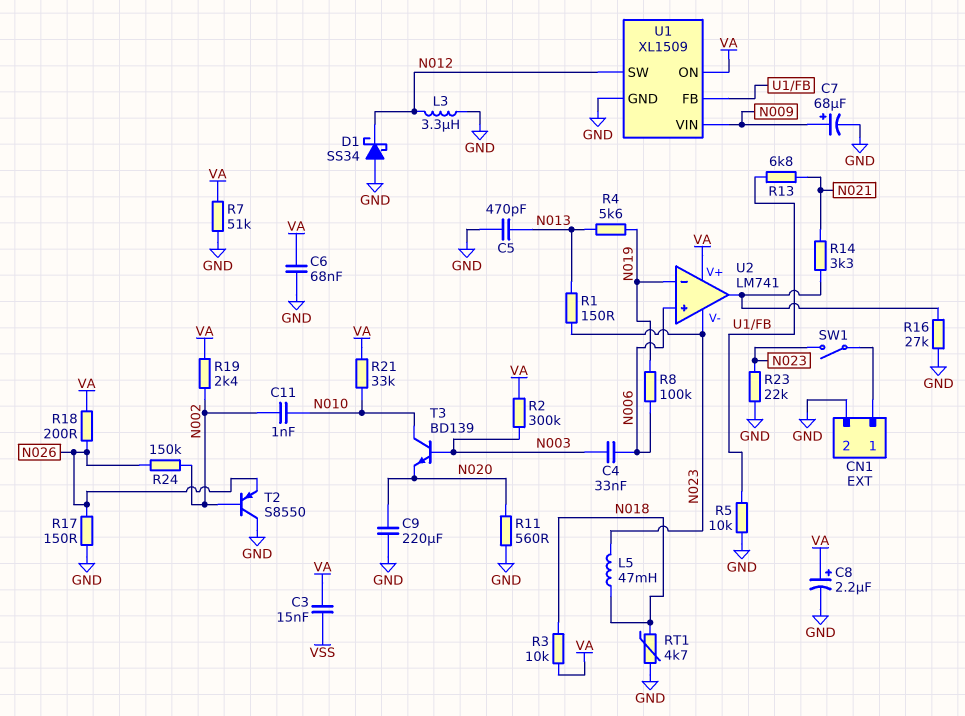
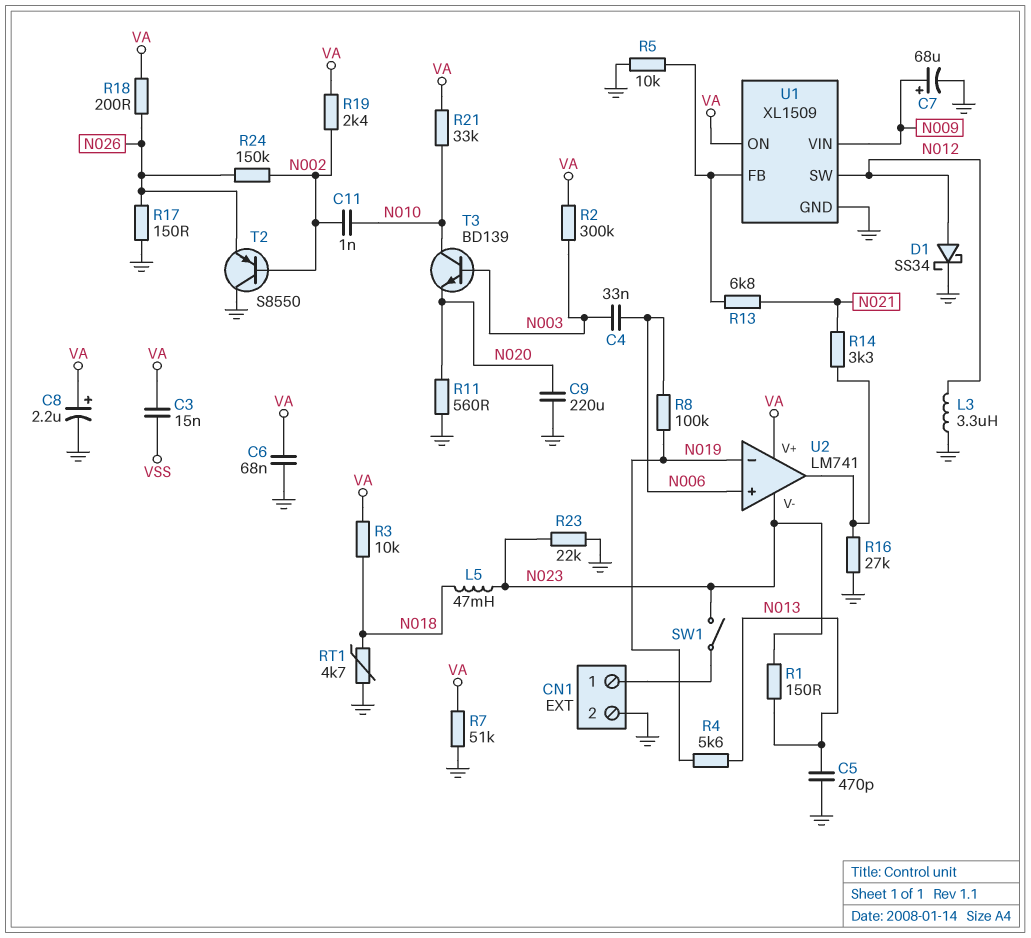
D1: schottky SS34 (A GND, K N012) -> schottky SS34 (A N012, K GND)

